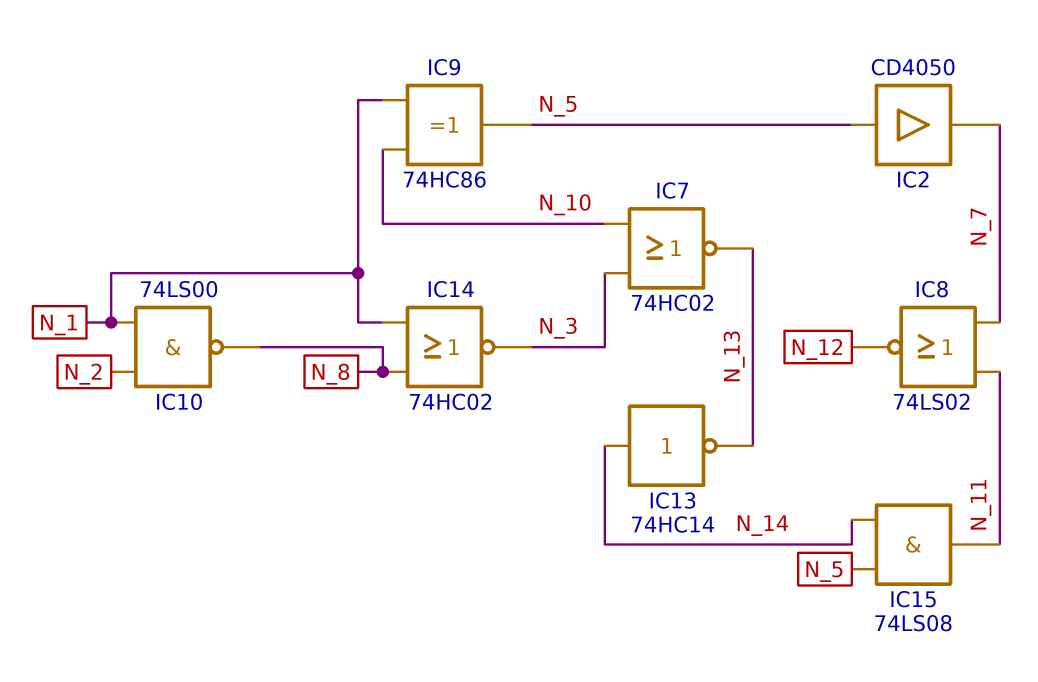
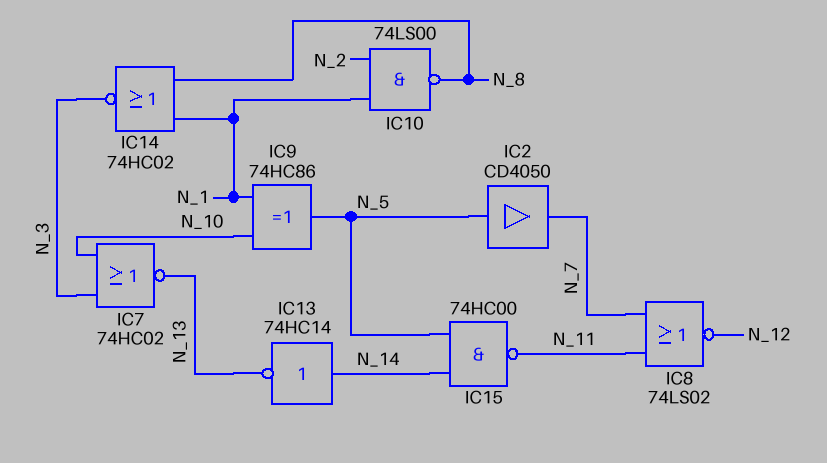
IC15: AND 74LS08 (in N_5, in N_14, out N_11) -> NAND 74HC00 (in N_5, in N_14, out N_11)

